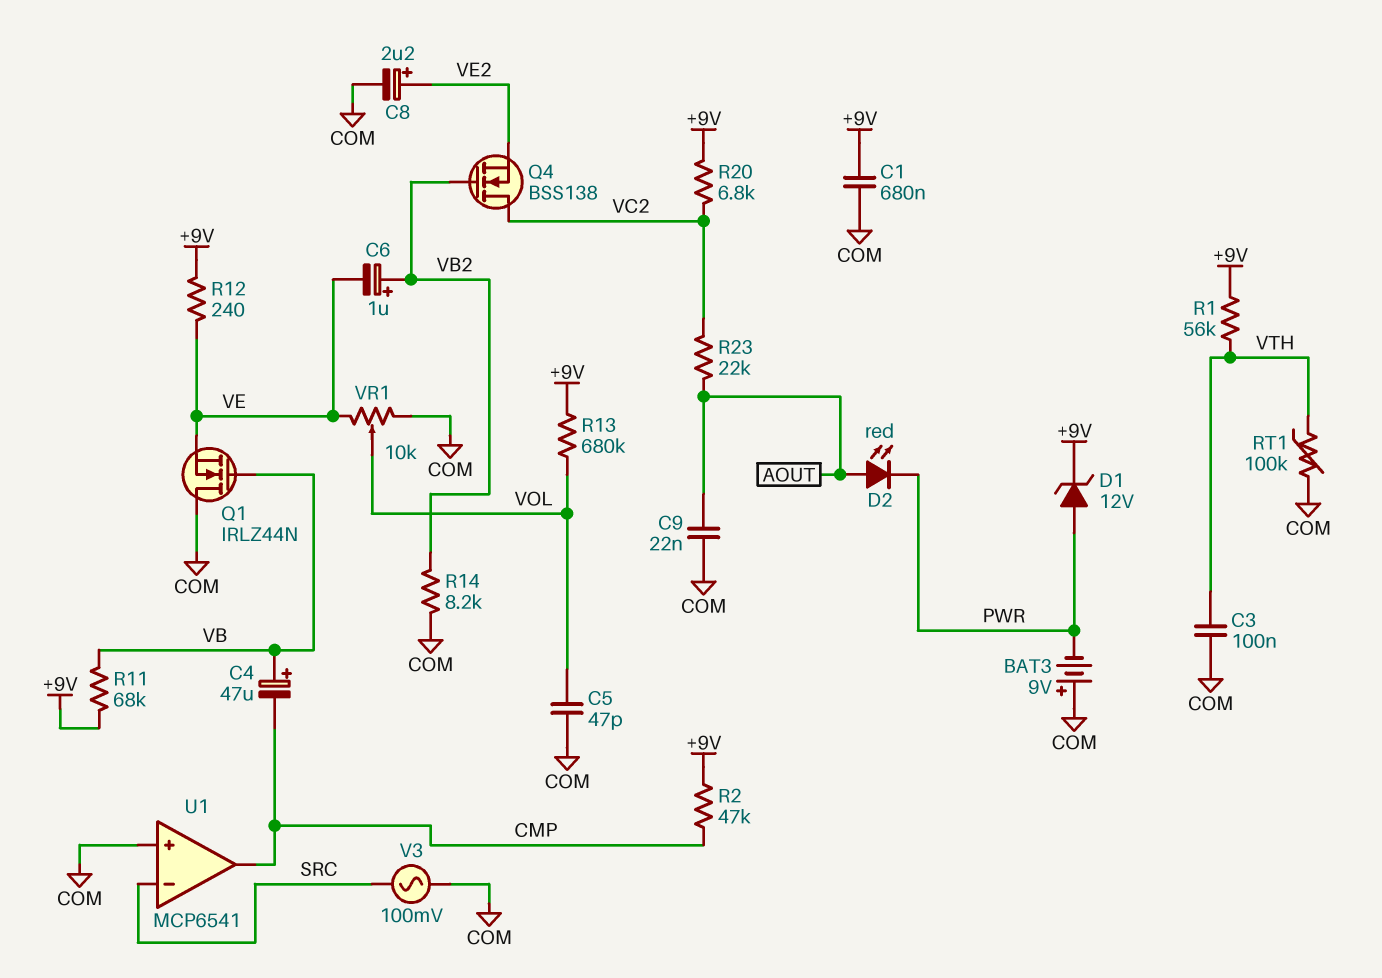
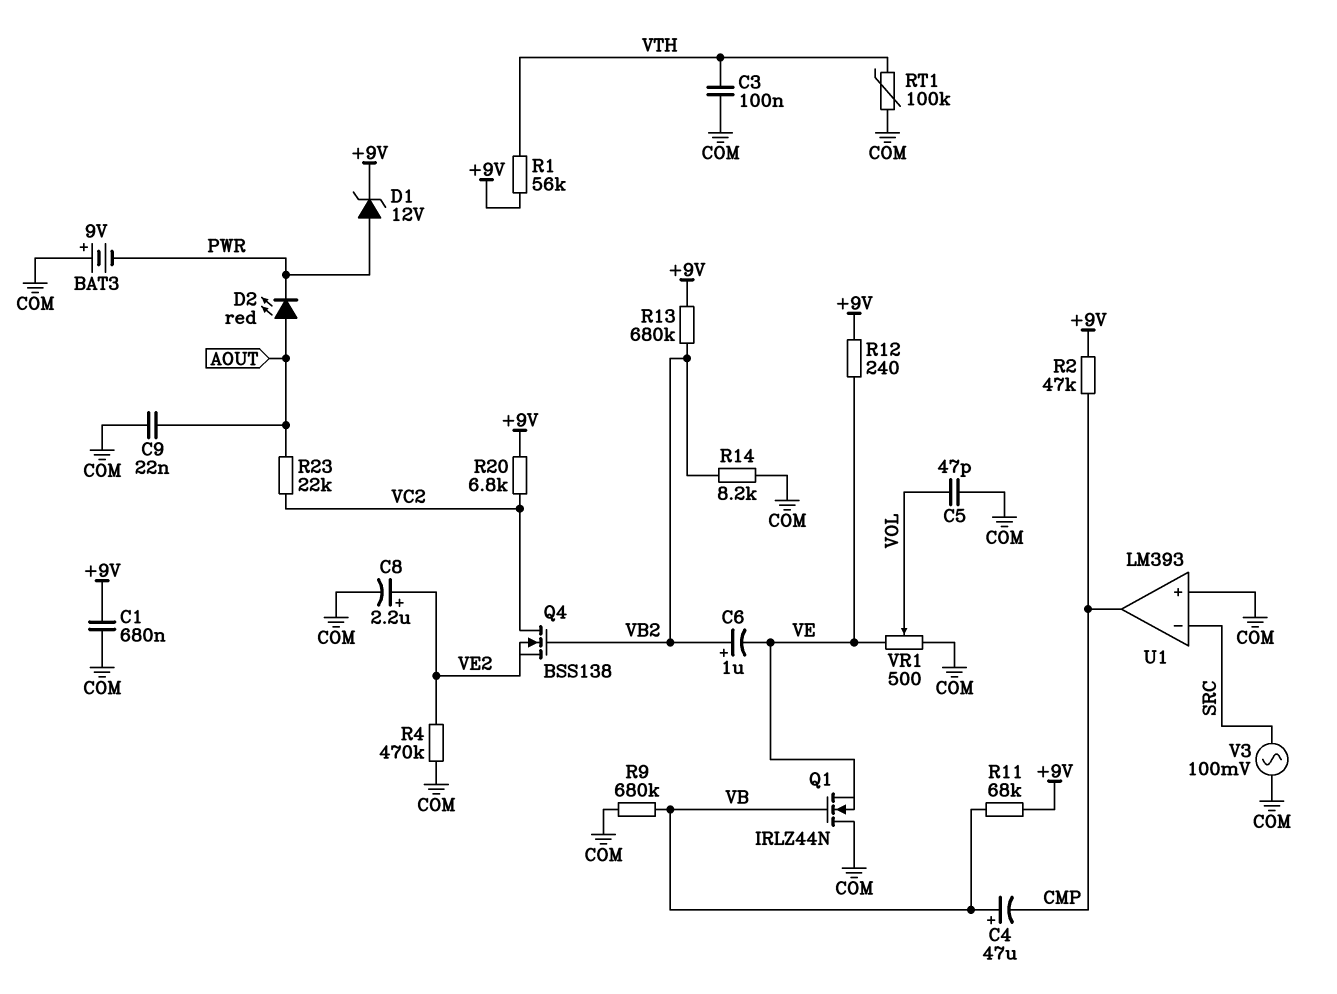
R4: none -> 470k (COM, VE2)
R9: none -> 680k (COM, VB)
R13: 680k (+9V, VOL) -> 680k (+9V, VB2)
U1: MCP6541 -> LM393
VR1: 10k (COM, VE, wiper VOL) -> 500 (COM, VE, wiper VOL)

